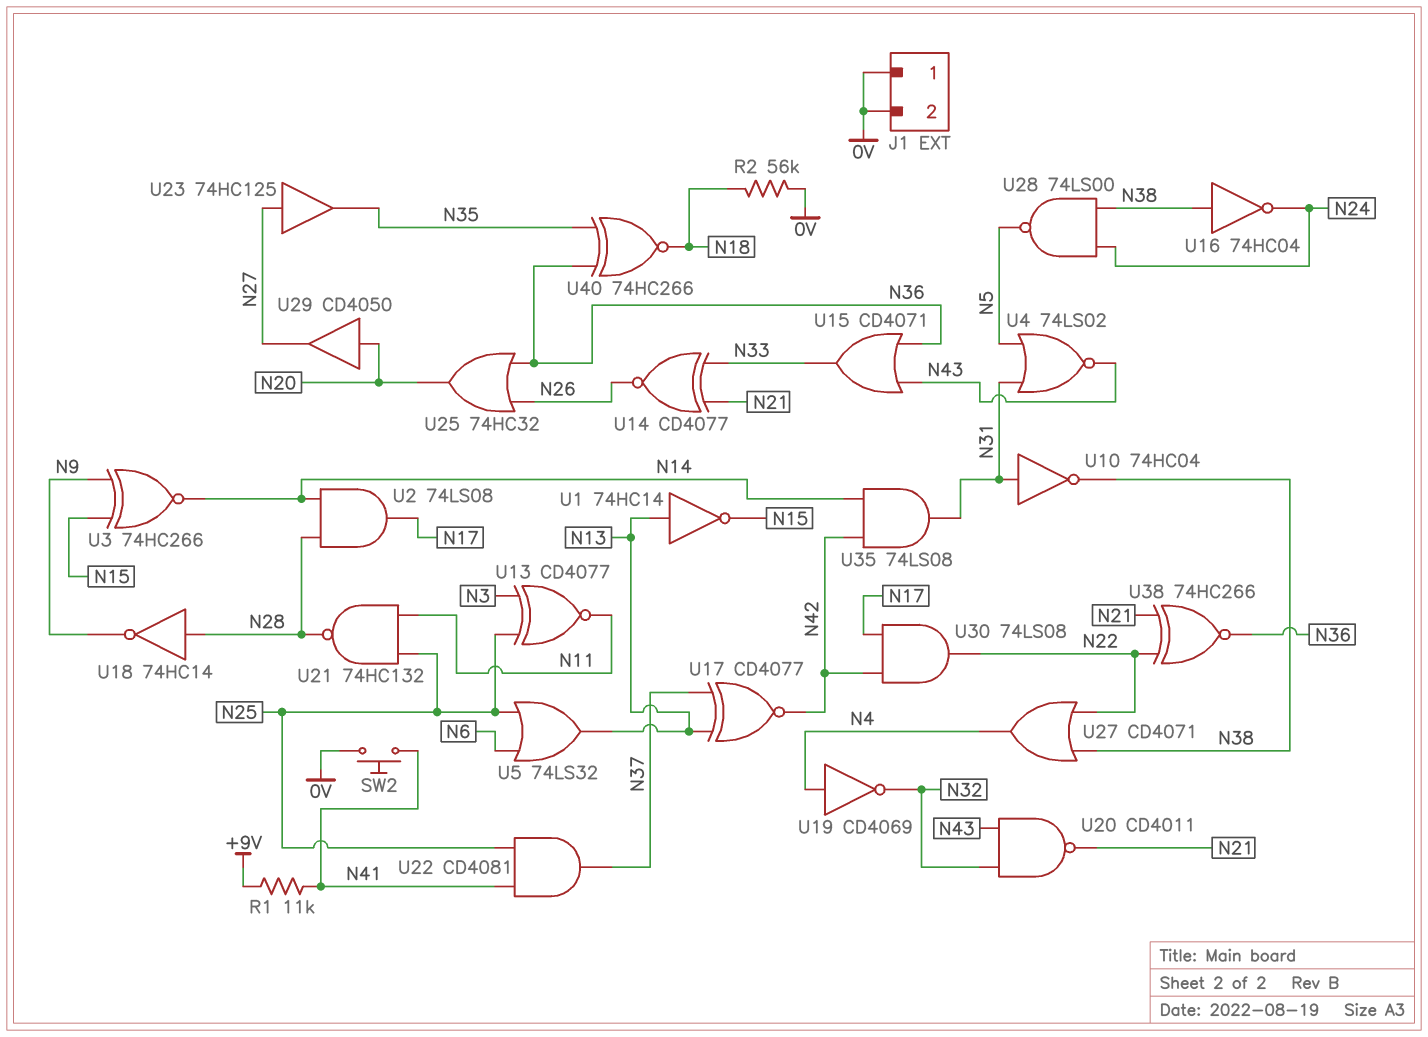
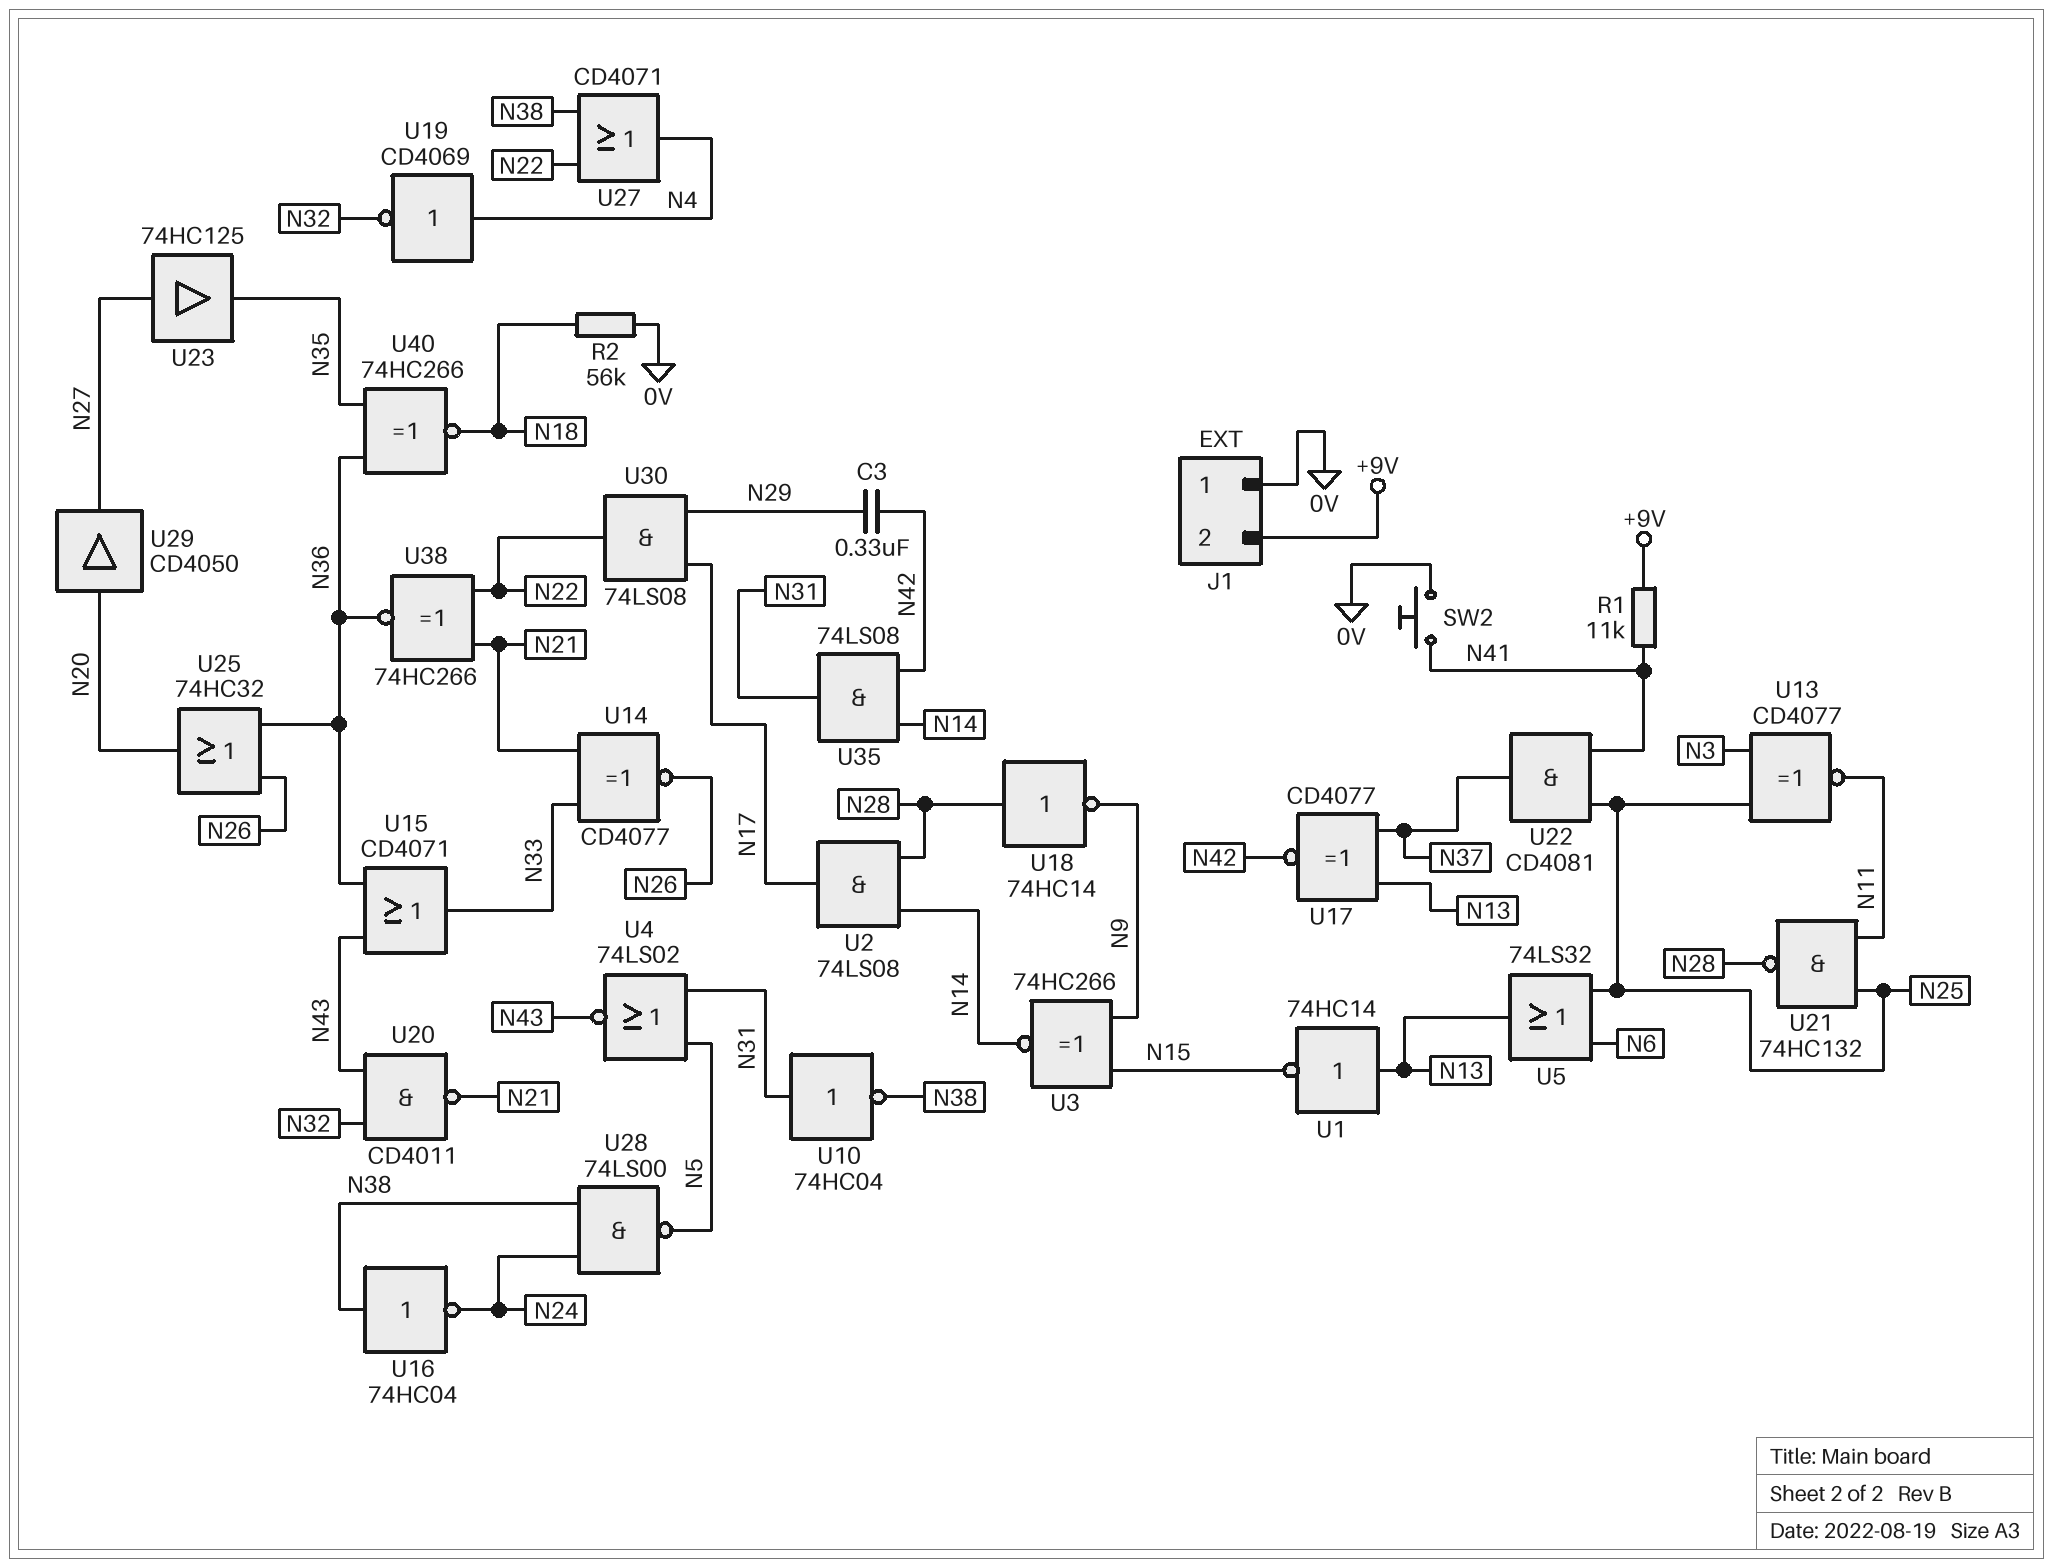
C3: none -> 330nF (N29, N42)
J1 pin 2: 0V -> +9V
U30: AND 74LS08 (in N17, in N42, out N22) -> AND 74LS08 (in N17, in N29, out N22)

